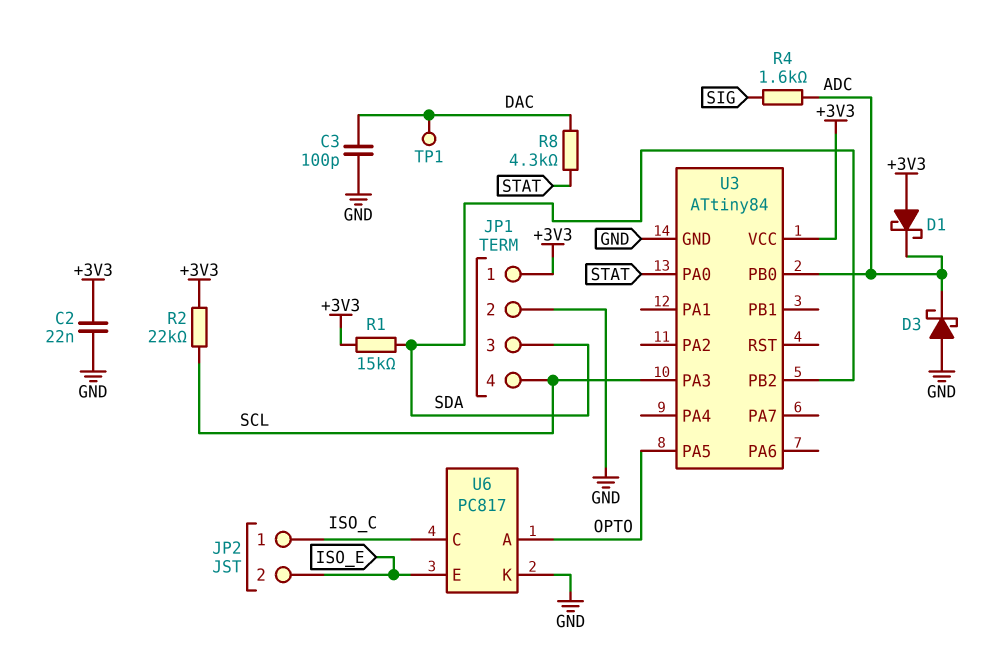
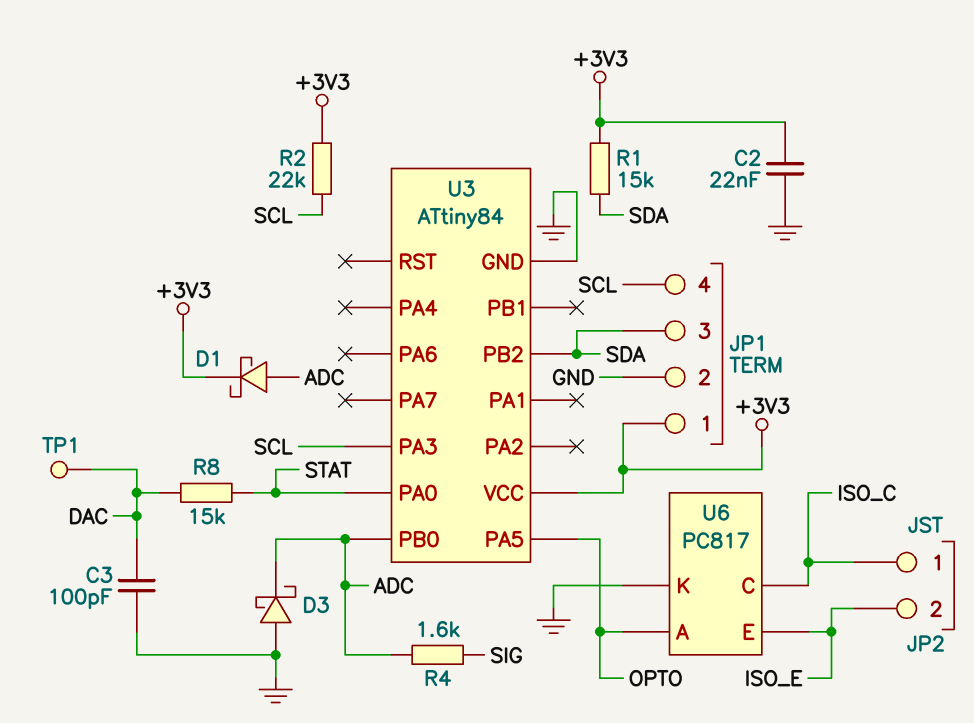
D1: schottky (A +3V3, K ADC) -> schottky (A ADC, K +3V3)
R8: 4.3k (DAC, STAT) -> 15k (DAC, STAT)

